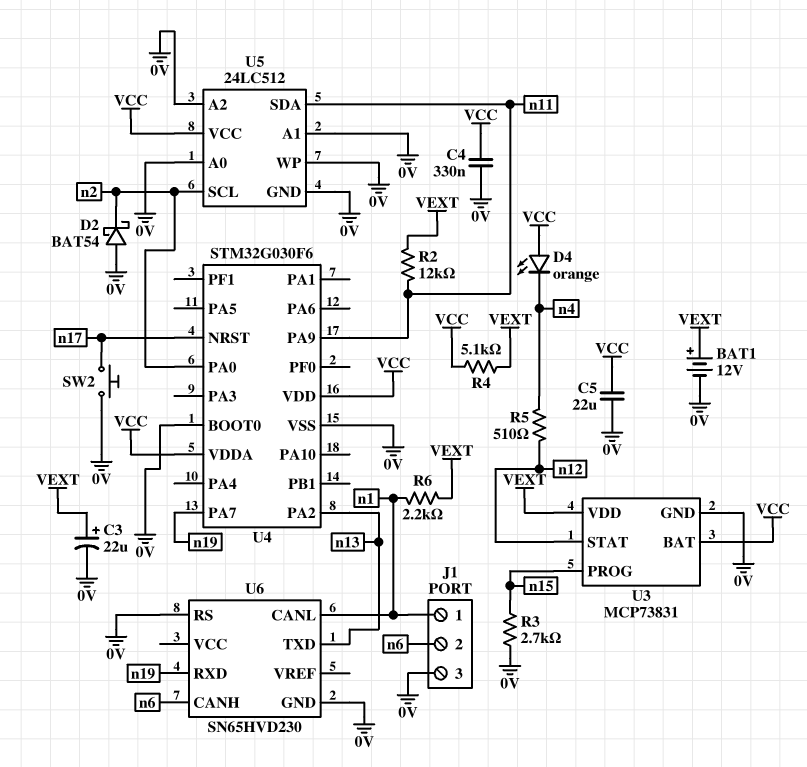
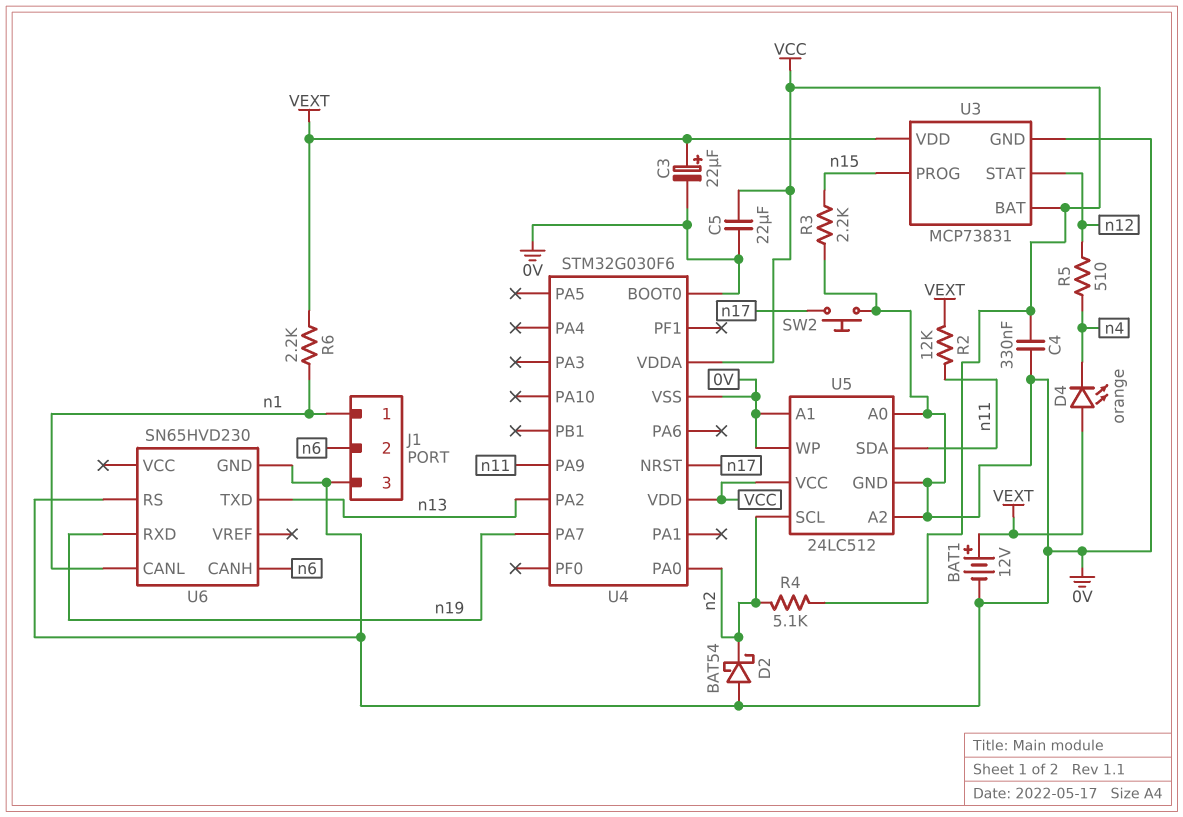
D4: LED orange (A VCC, K n4) -> LED orange (A VEXT, K n4)
R3: 2.7k (0V, n15) -> 2.2k (0V, n15)
R4: 5.1k (VCC, VEXT) -> 5.1k (VCC, n2)

